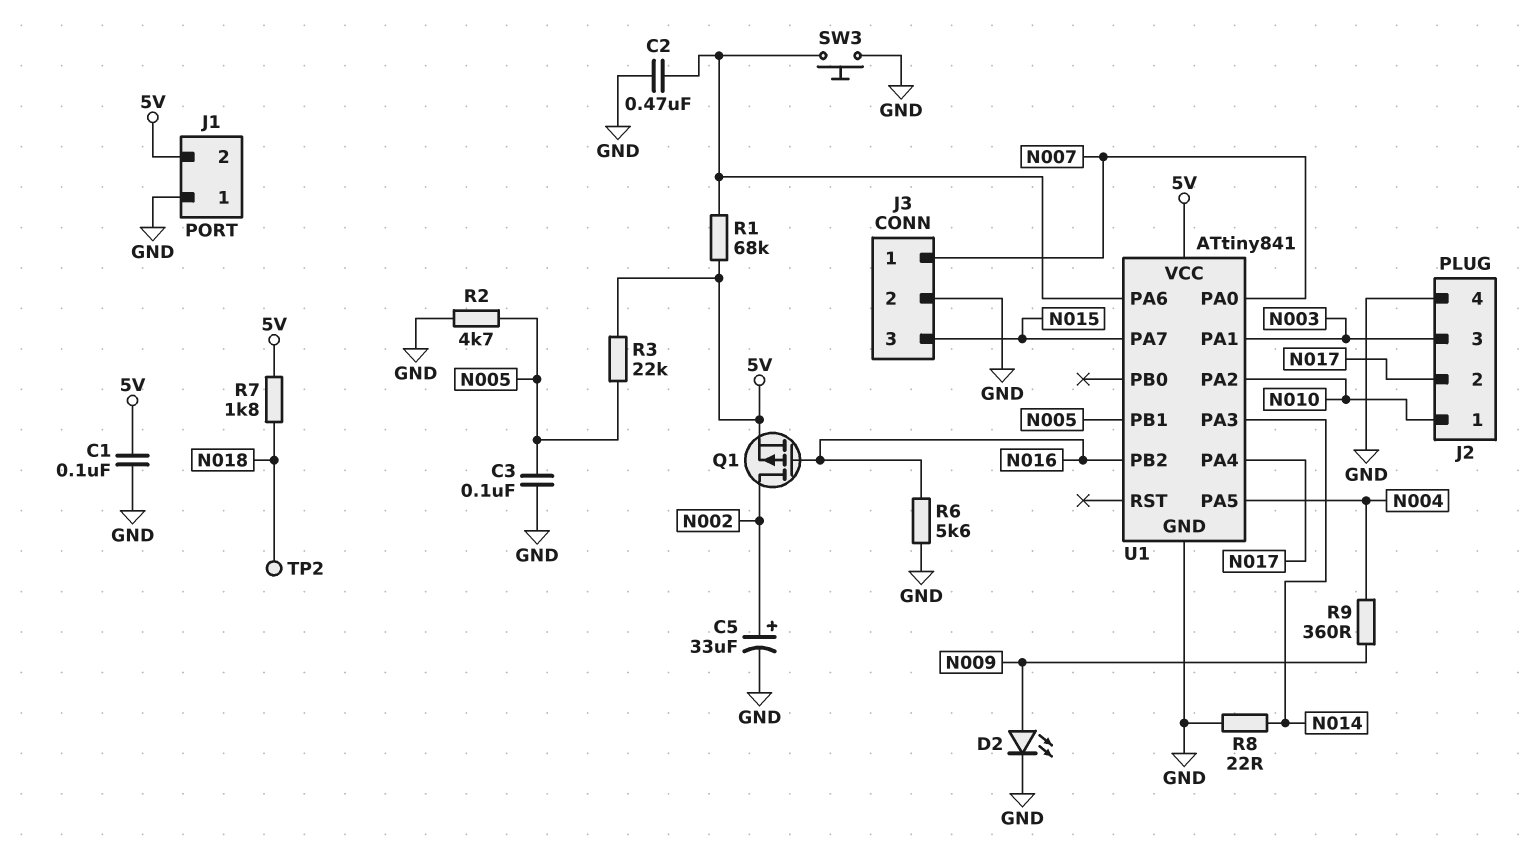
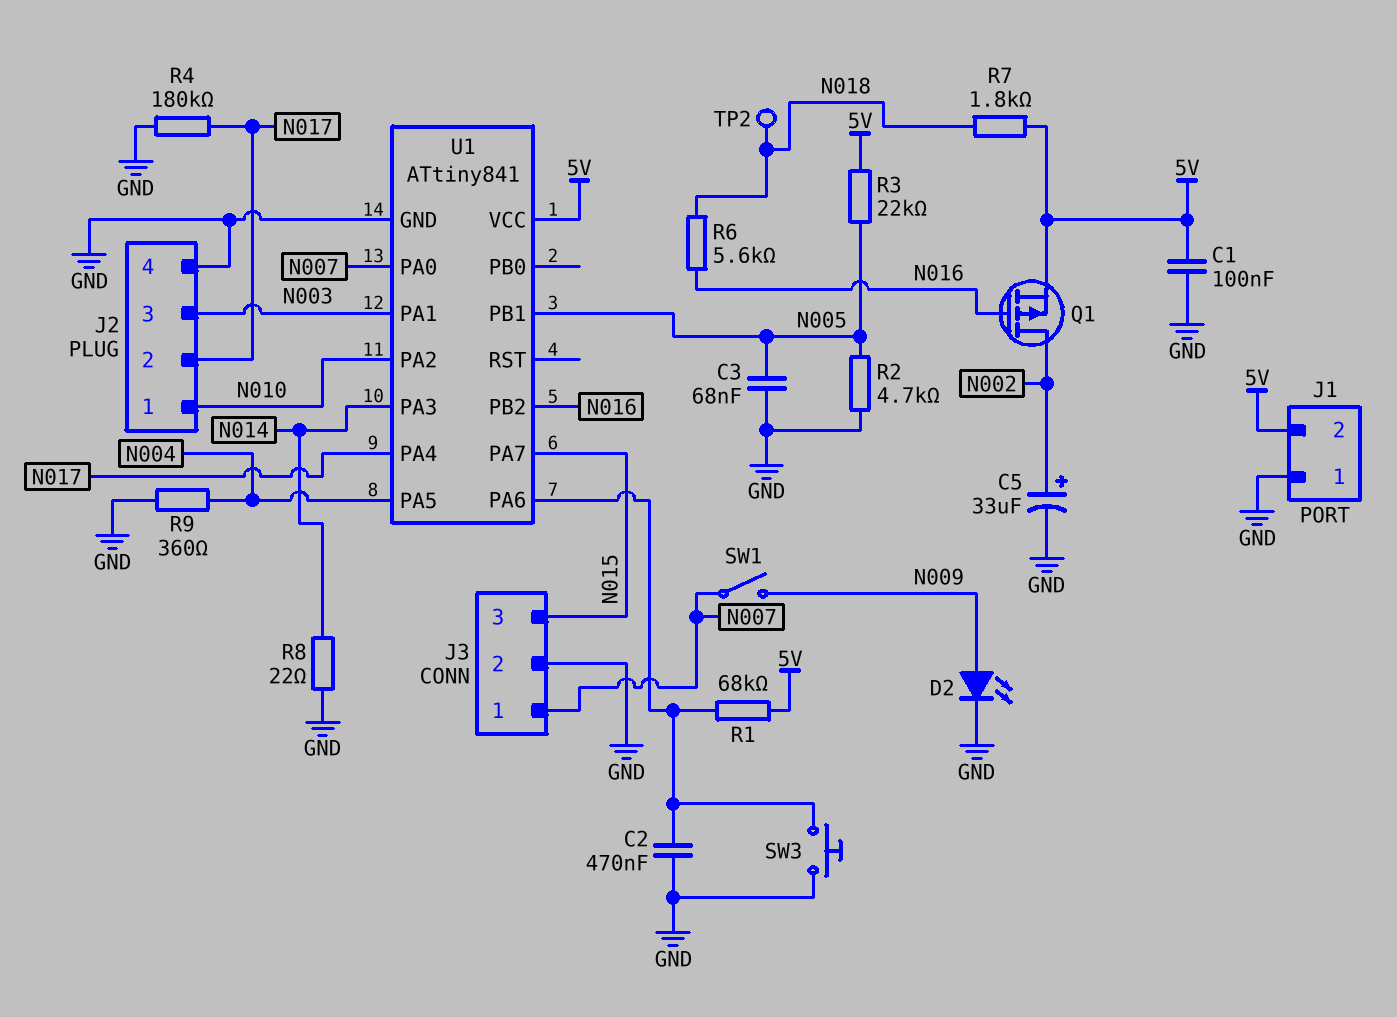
C3: 100nF (GND, N005) -> 68nF (GND, N005)
R4: none -> 180k (GND, N017)
R6: 5.6k (GND, N016) -> 5.6k (N016, N018)
R9: 360 (N004, N009) -> 360 (GND, N004)
SW1: none -> switch (N007, N009)

